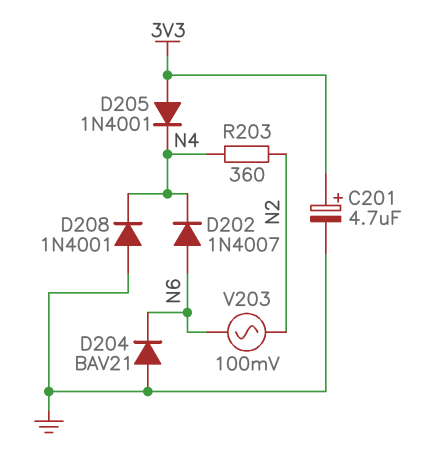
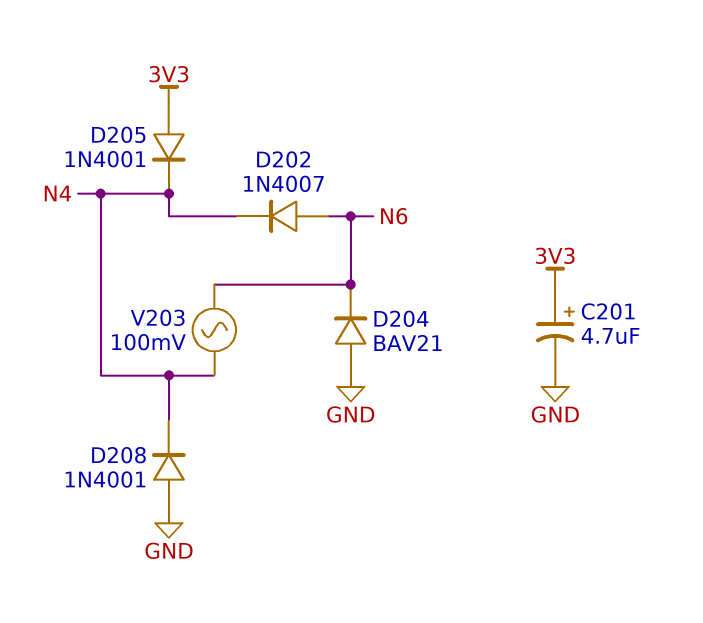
R203: 360 (N2, N4) -> none
V203: AC 100mV (N2, N6) -> AC 100mV (N4, N6)

